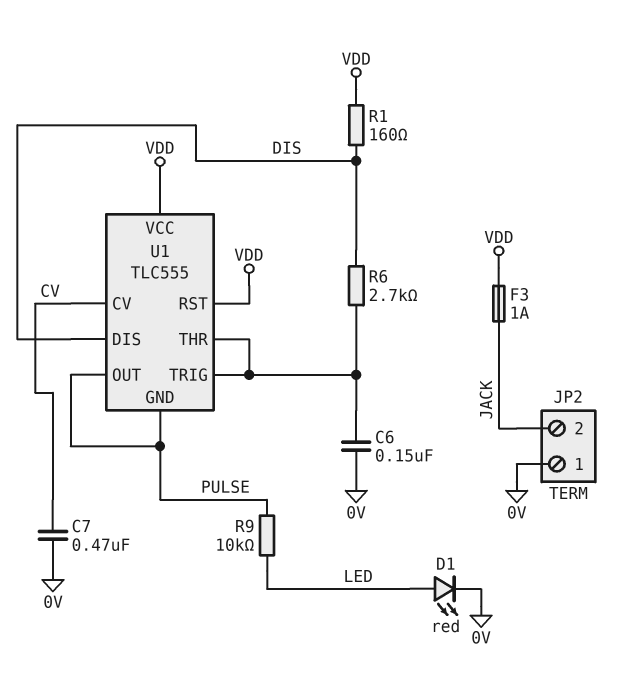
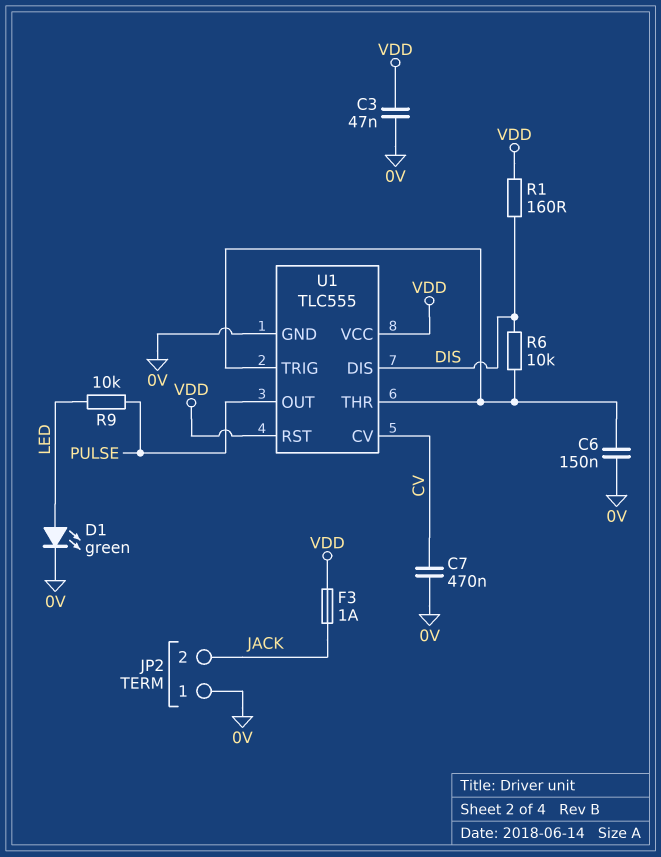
C3: none -> 47nF (0V, VDD)
D1: LED red (A LED, K 0V) -> LED green (A LED, K 0V)
R6: 2.7k (DIS, U1/THR) -> 10k (DIS, U1/THR)
U1 pin GND: PULSE -> 0V

